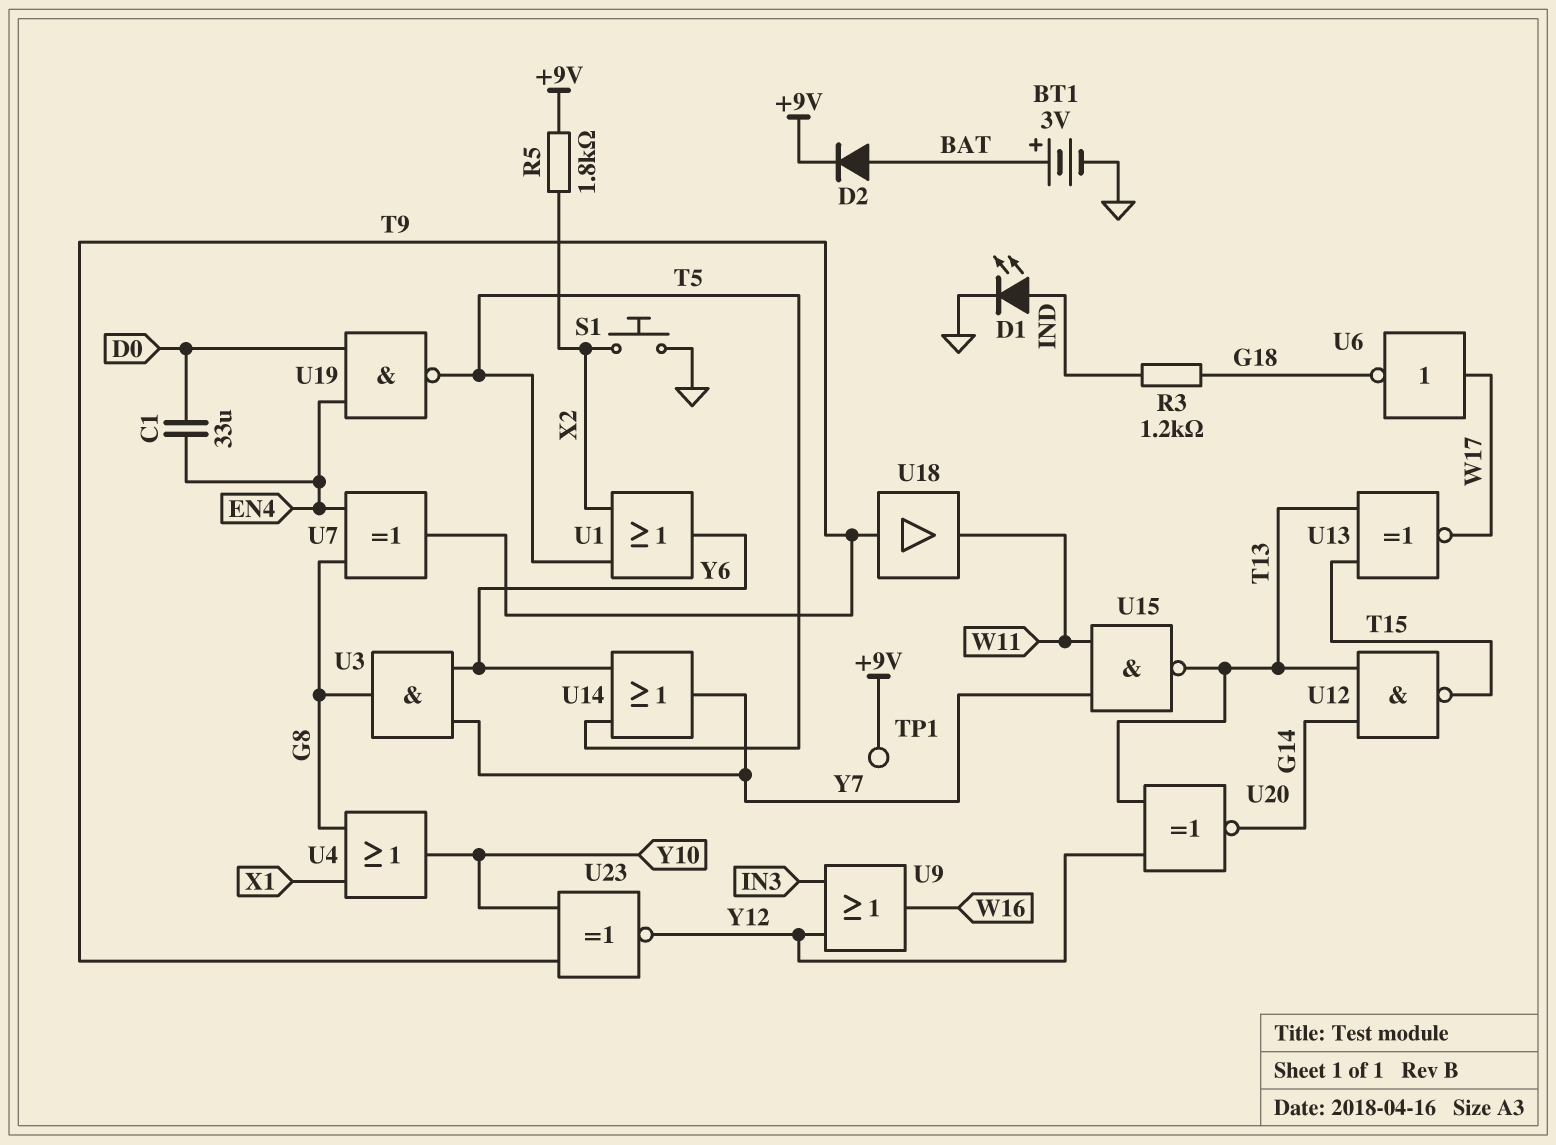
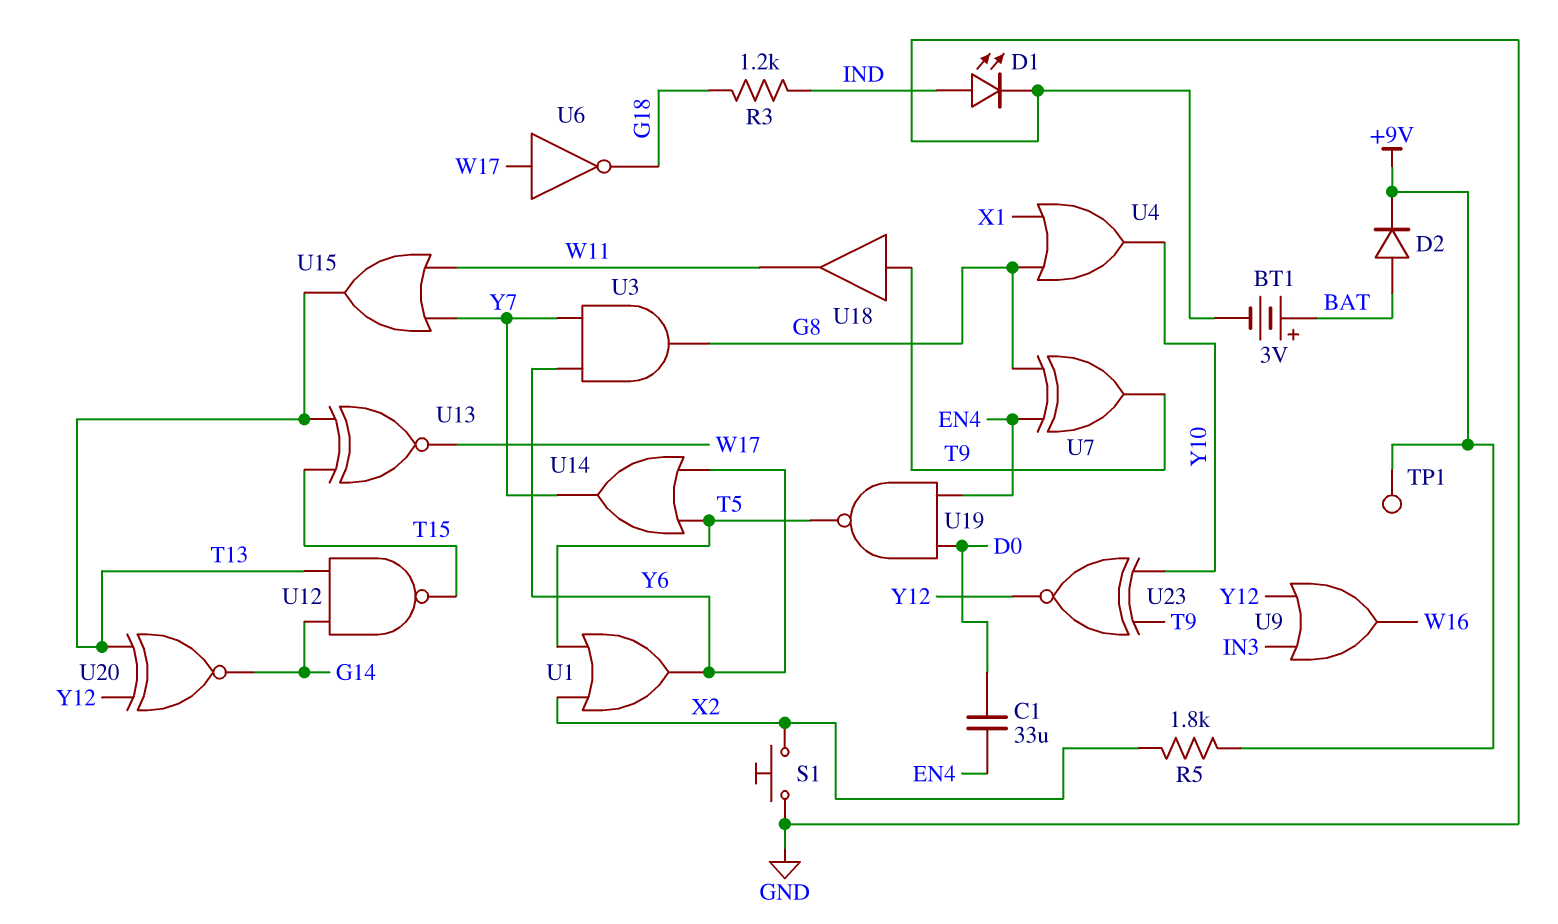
U15: NAND (in W11, in Y7, out T13) -> OR (in W11, in Y7, out T13)

